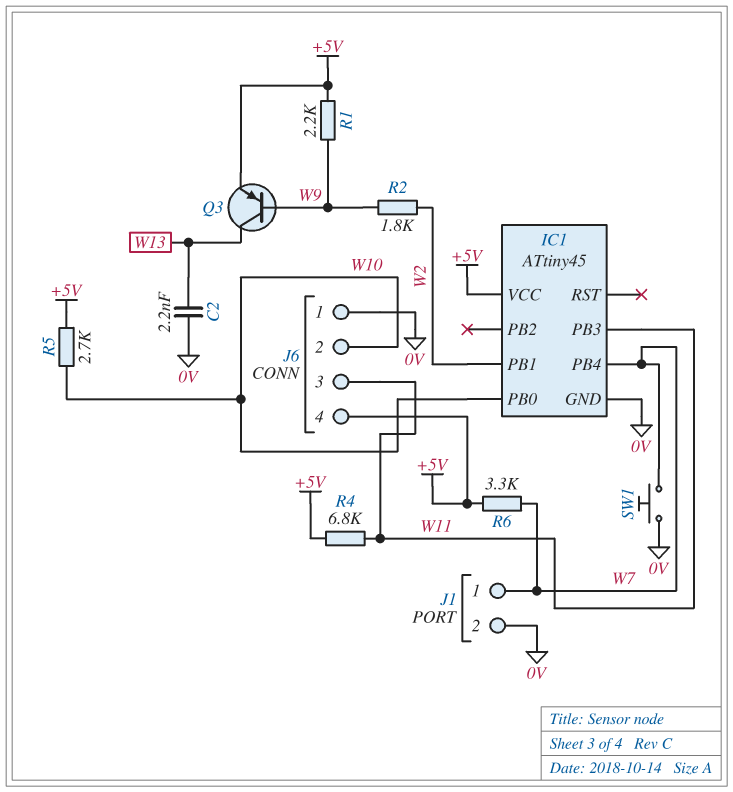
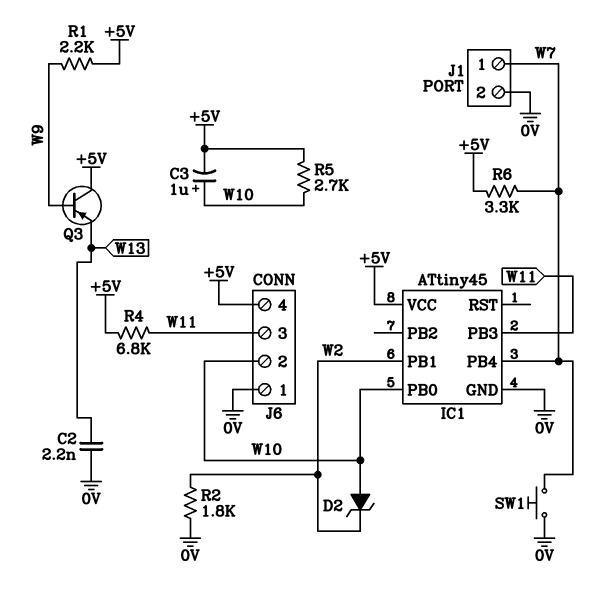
C3: none -> 1uF (plus W10, minus +5V)
D2: none -> zener (A W10, K W2)
Q3: PNP (B W9, C W13, E +5V) -> PNP (B W9, C +5V, E W13)
R2: 1.8k (W2, W9) -> 1.8k (0V, W2)

